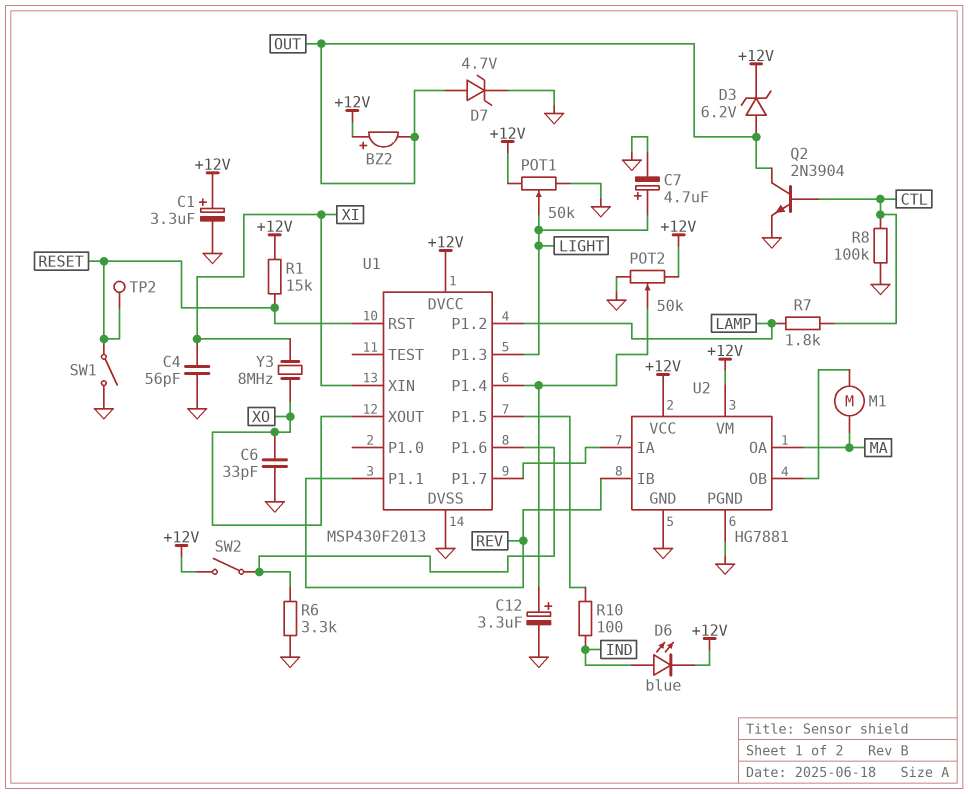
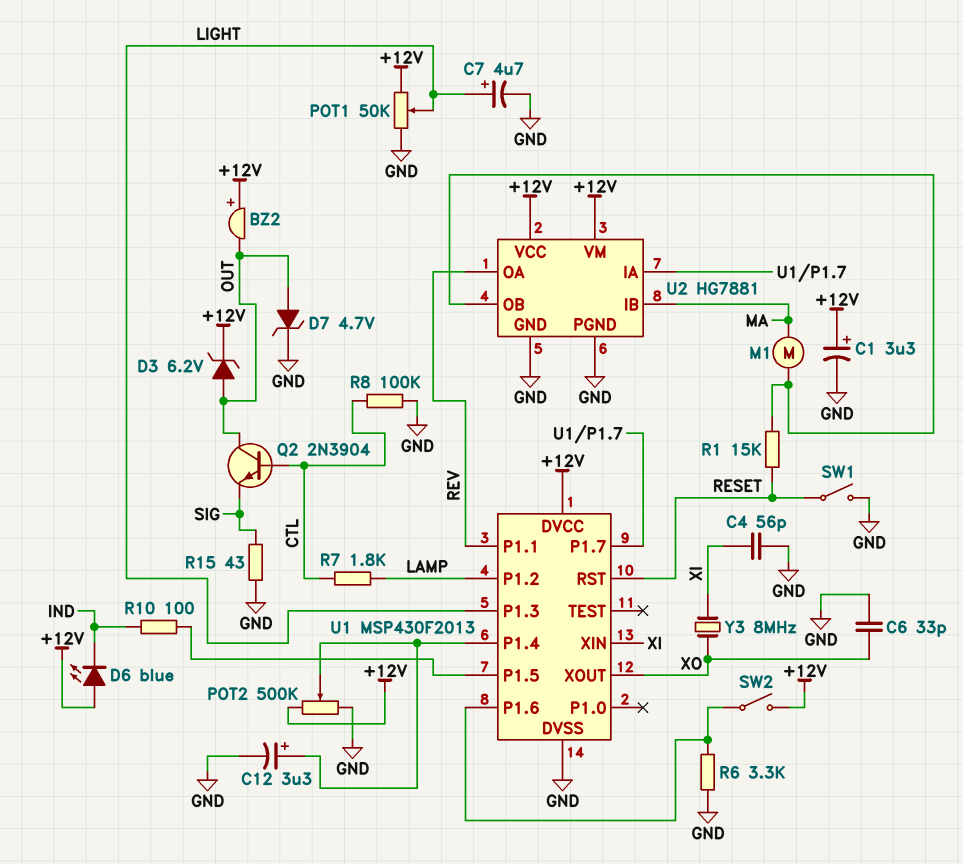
D6: LED blue (A IND, K +12V) -> LED blue (A +12V, K IND)
POT2: 50k (+12V, GND, wiper U1/P1.4) -> 500k (+12V, GND, wiper U1/P1.4)
Q2: NPN 2N3904 (B CTL, C OUT, E GND) -> NPN 2N3904 (B CTL, C OUT, E SIG)
R1: 15k (+12V, RESET) -> 15k (RESET, U2/OB)
R15: none -> 43 (GND, SIG)
TP2: test point (RESET) -> none
U2 pin IB: REV -> MA
U2 pin OA: MA -> REV

